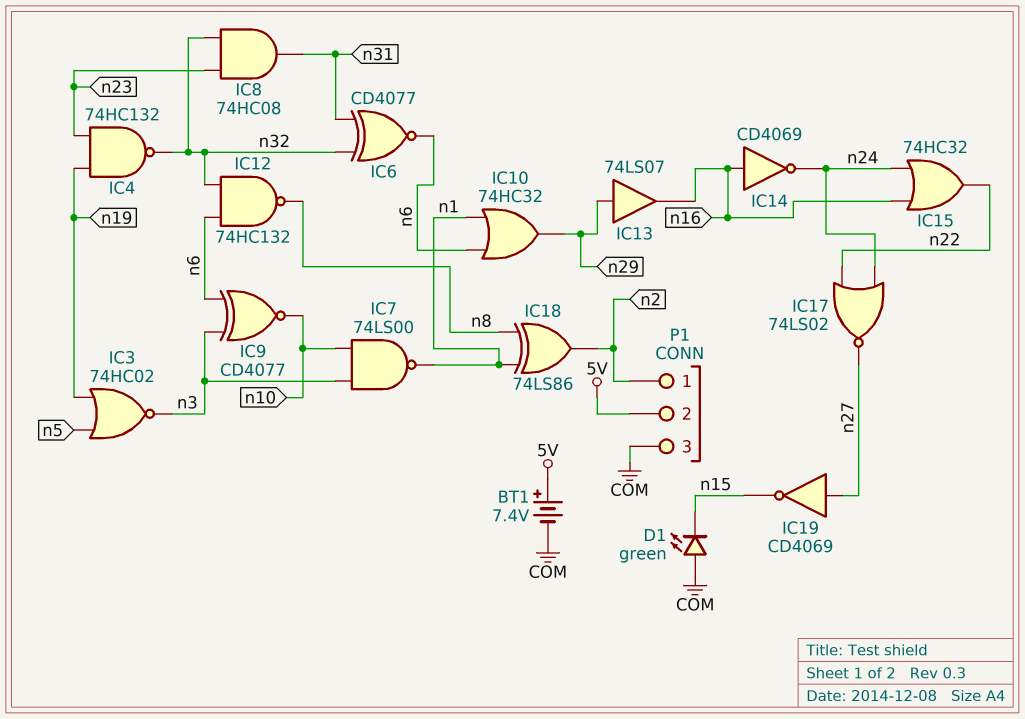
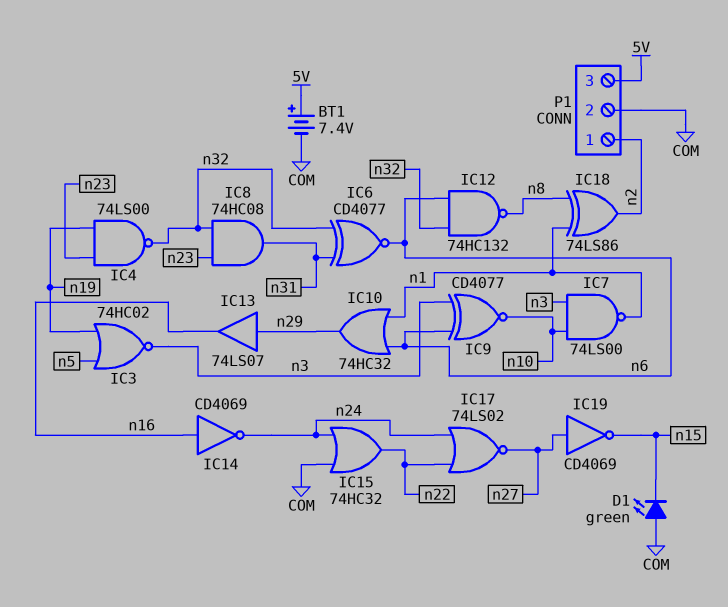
IC4: NAND 74HC132 (in n19, in n23, out n32) -> NAND 74LS00 (in n19, in n23, out n32)
IC15: OR 74HC32 (in n16, in n24, out n22) -> OR 74HC32 (in COM, in n24, out n22)
P1 pin 2: 5V -> COM
P1 pin 3: COM -> 5V

